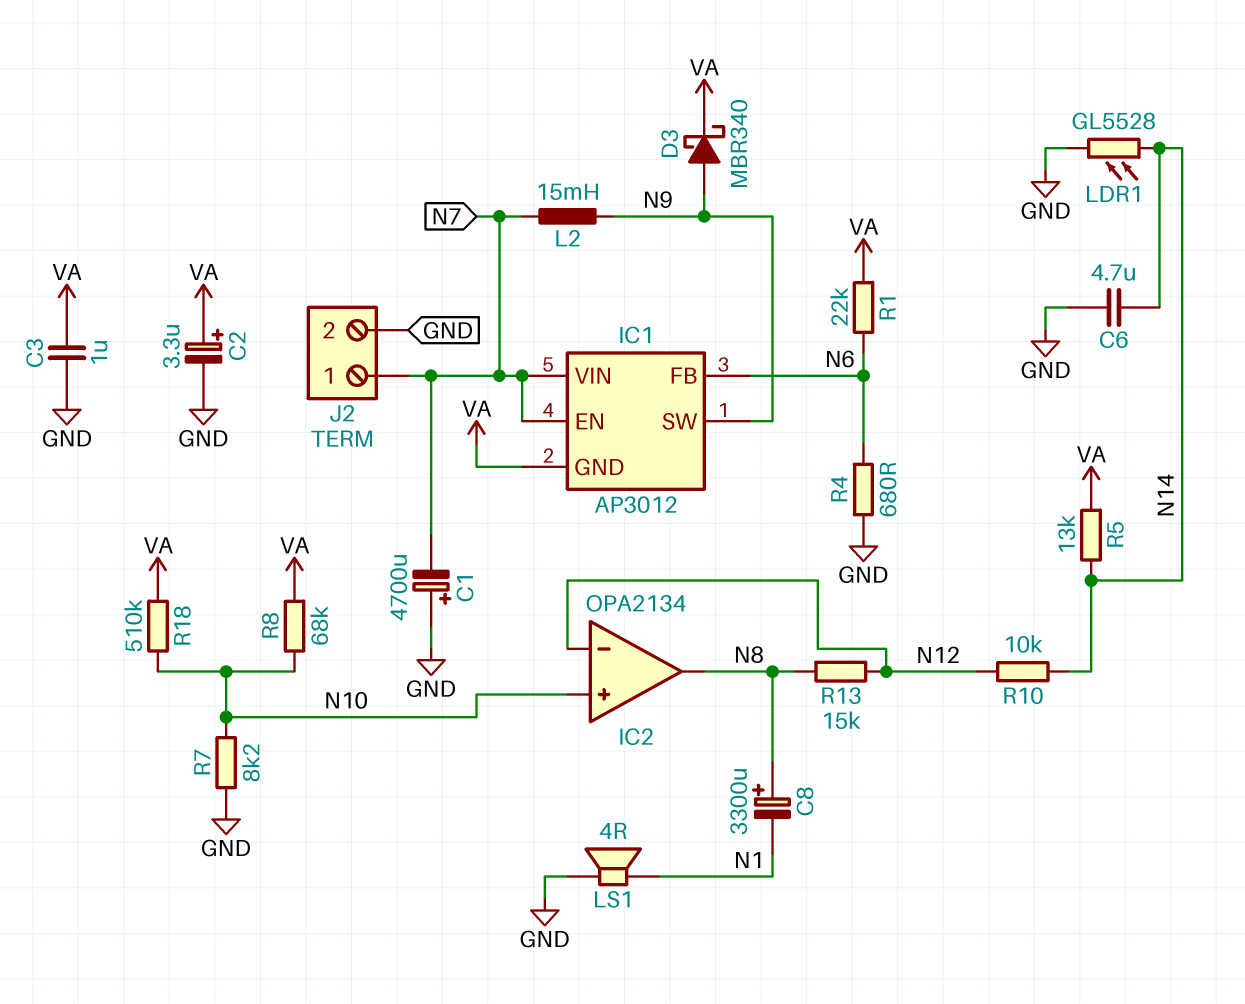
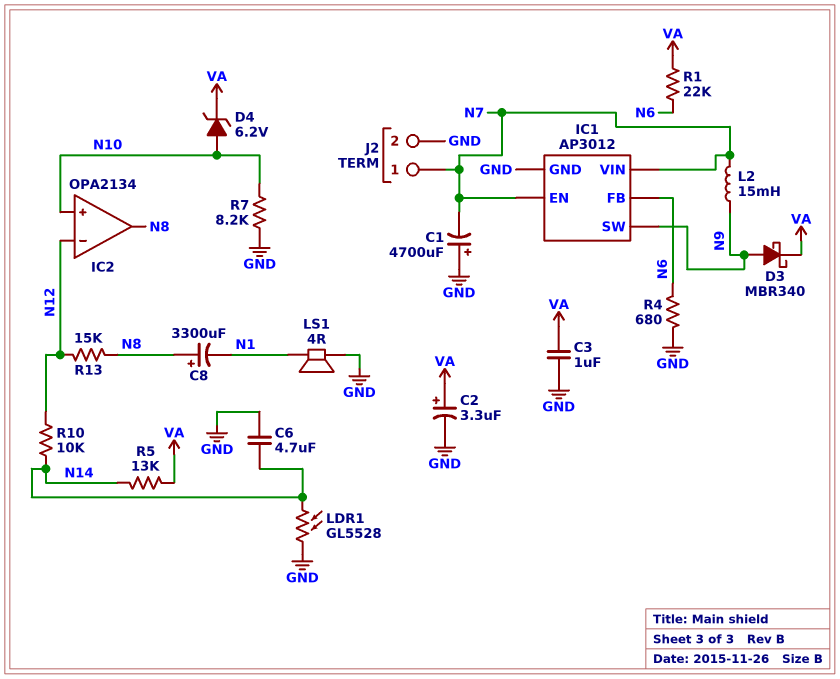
D4: none -> zener 6.2V (A N10, K VA)
IC1 pin GND: VA -> GND
R8: 68k (N10, VA) -> none
R18: 510k (N10, VA) -> none

